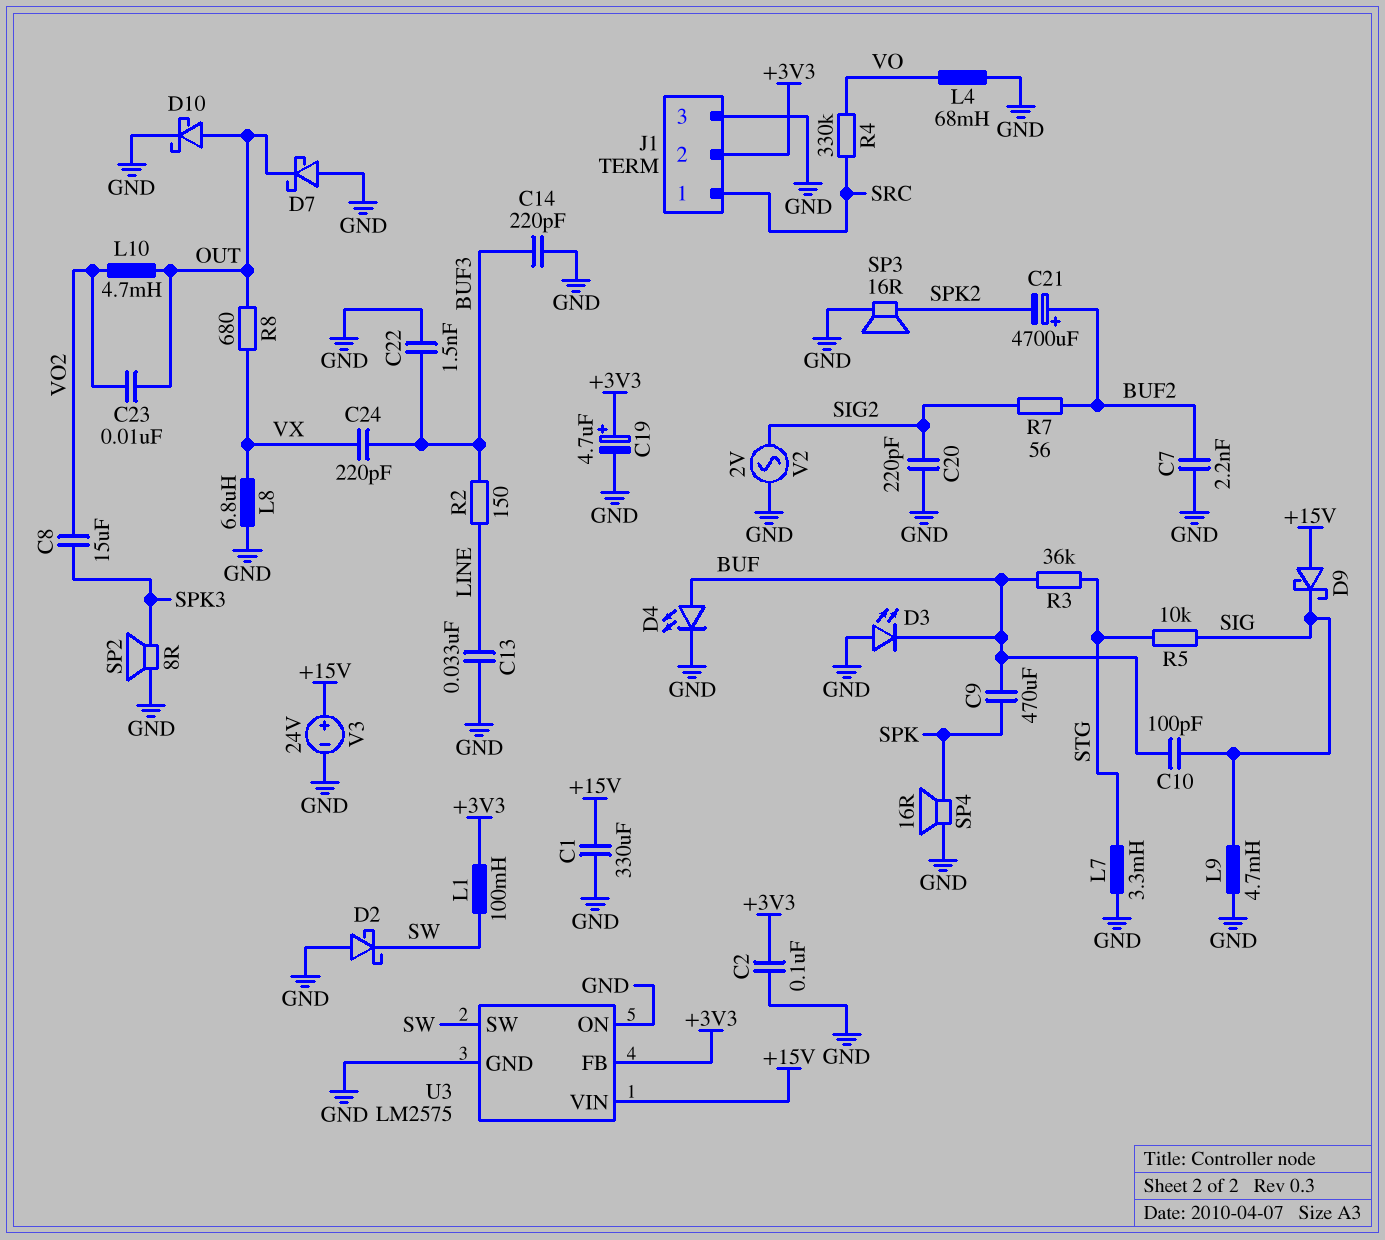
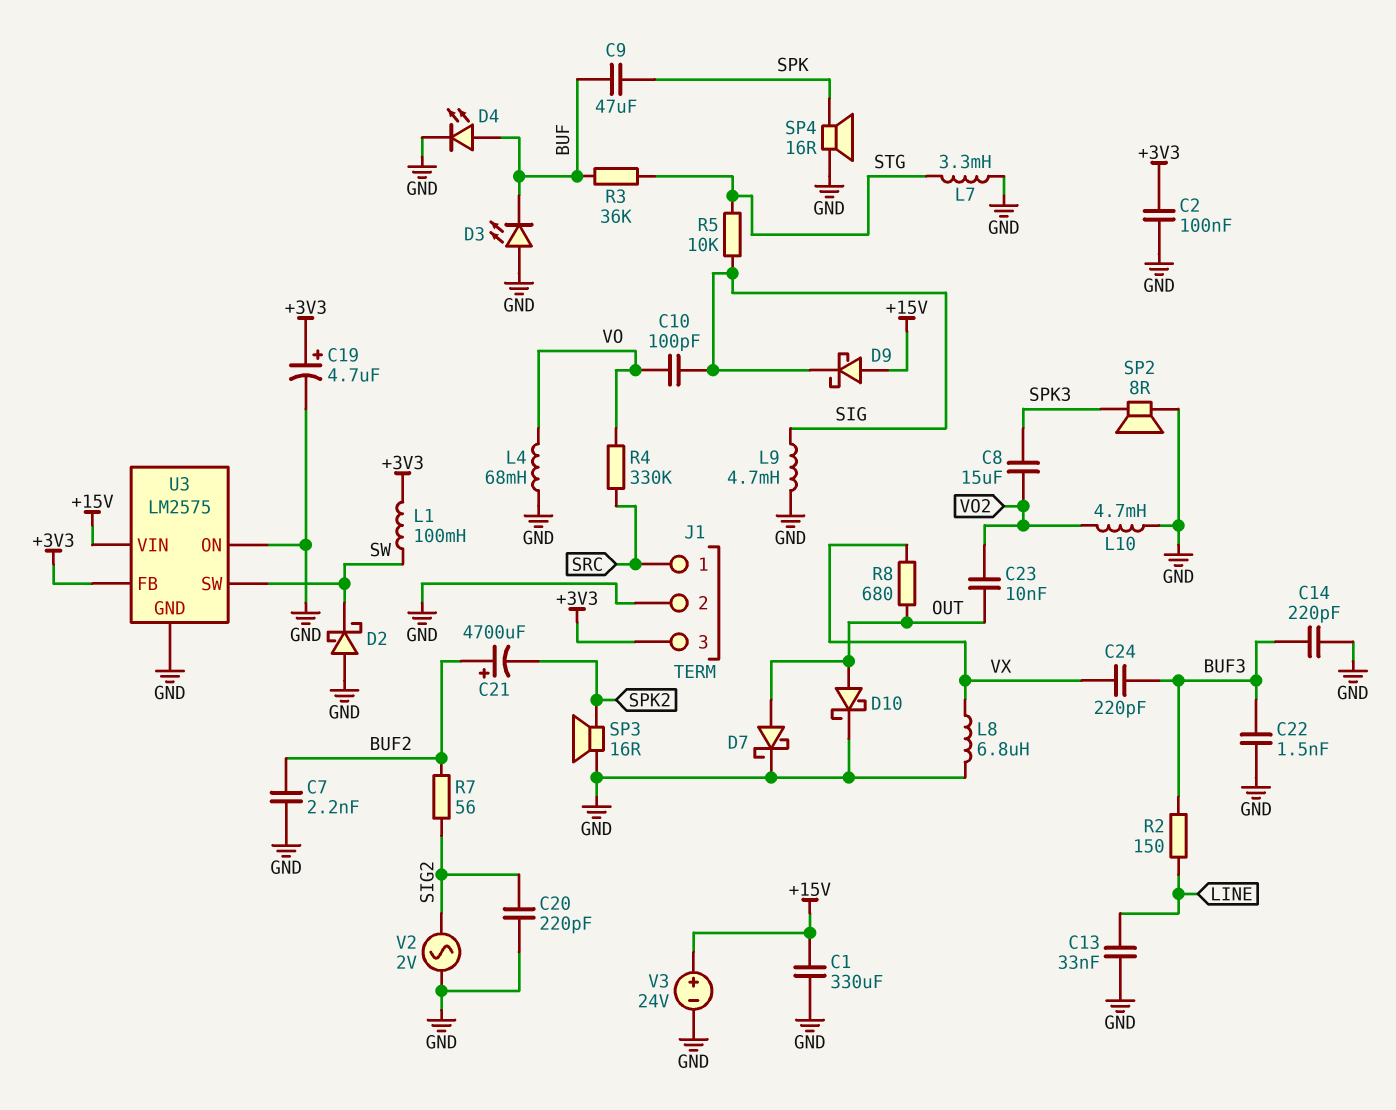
C9: 470uF (BUF, SPK) -> 47uF (BUF, SPK)
C10: 100pF (BUF, SIG) -> 100pF (SIG, VO)
D7: schottky (A GND, K OUT) -> schottky (A OUT, K GND)
J1 pin 2: +3V3 -> GND
J1 pin 3: GND -> +3V3
L10: 4.7mH (OUT, VO2) -> 4.7mH (GND, VO2)

